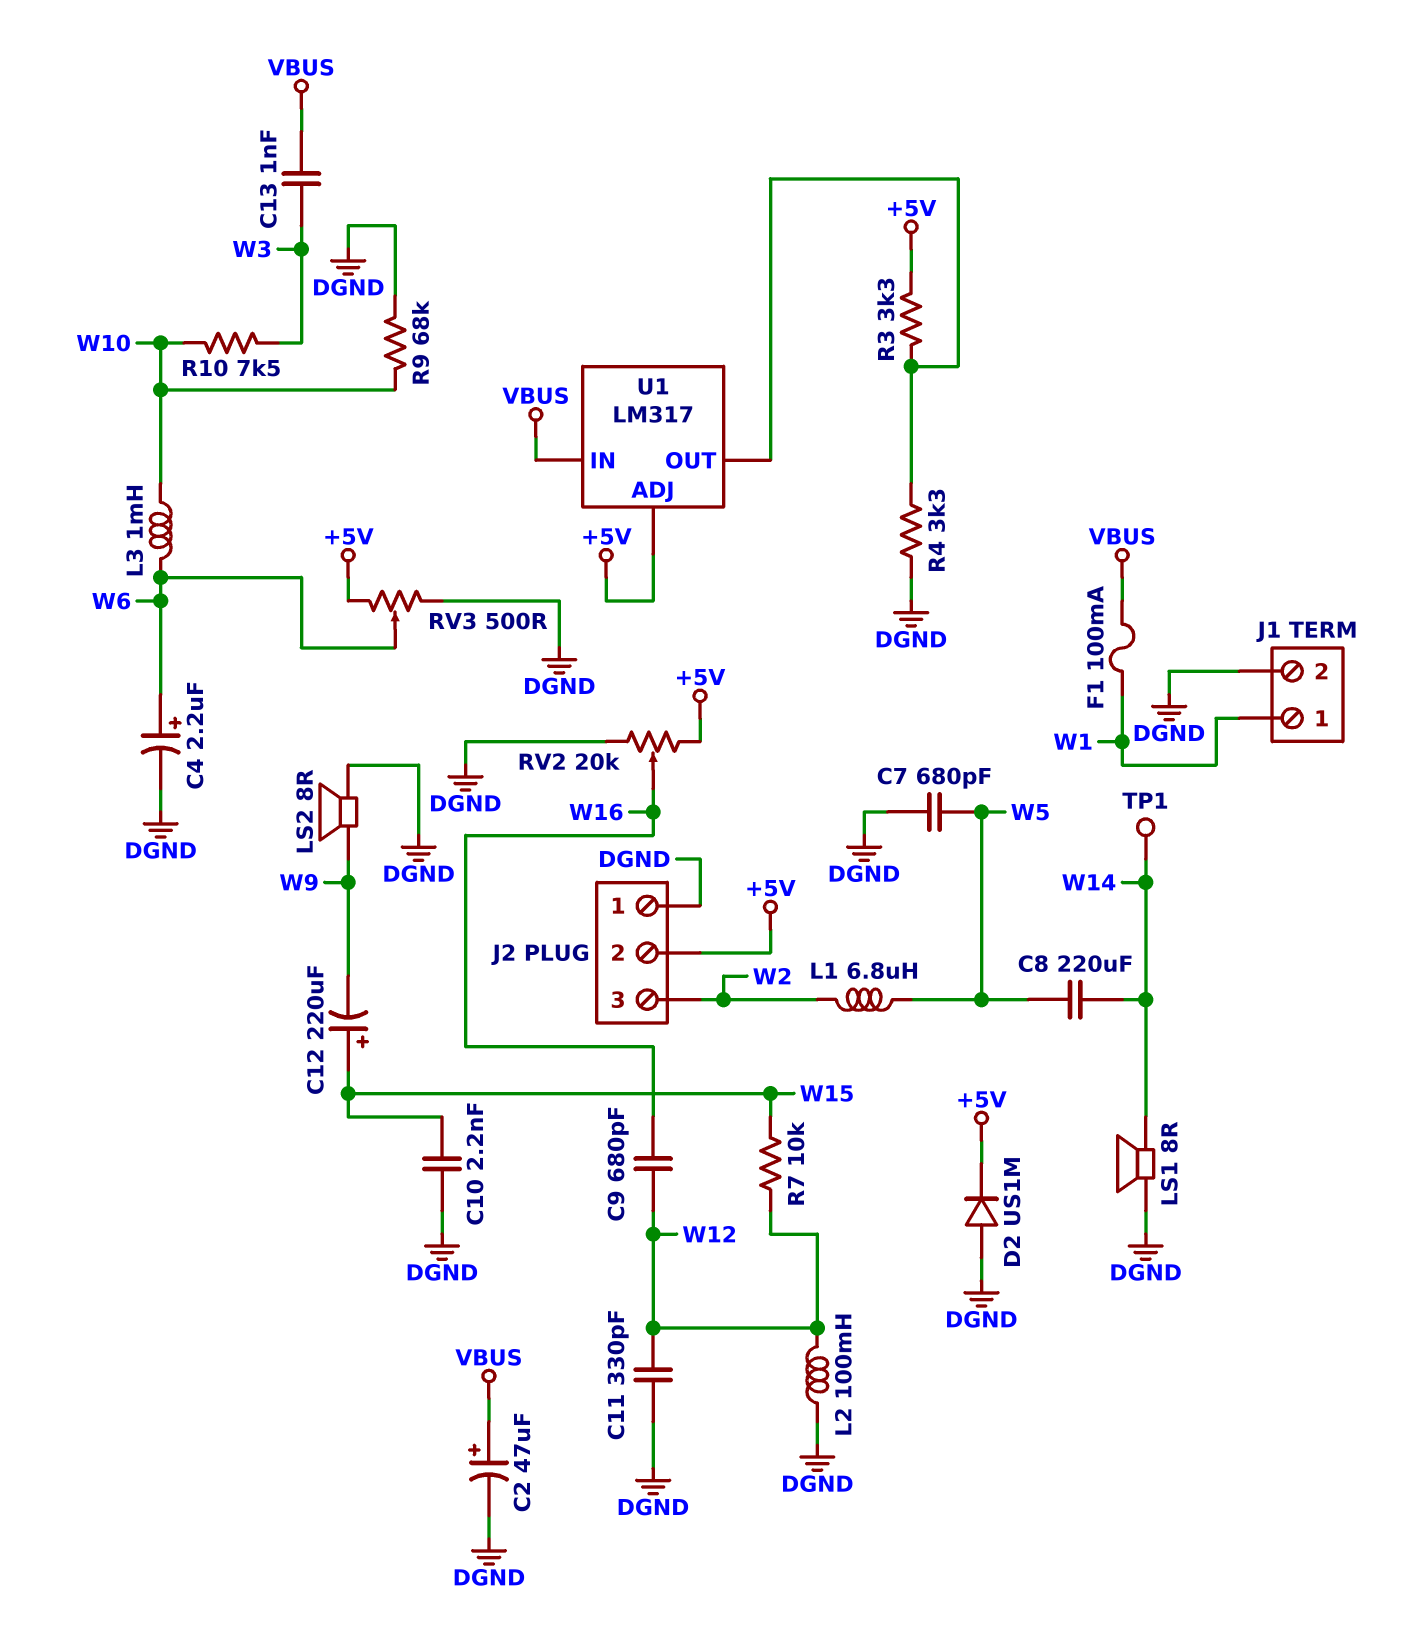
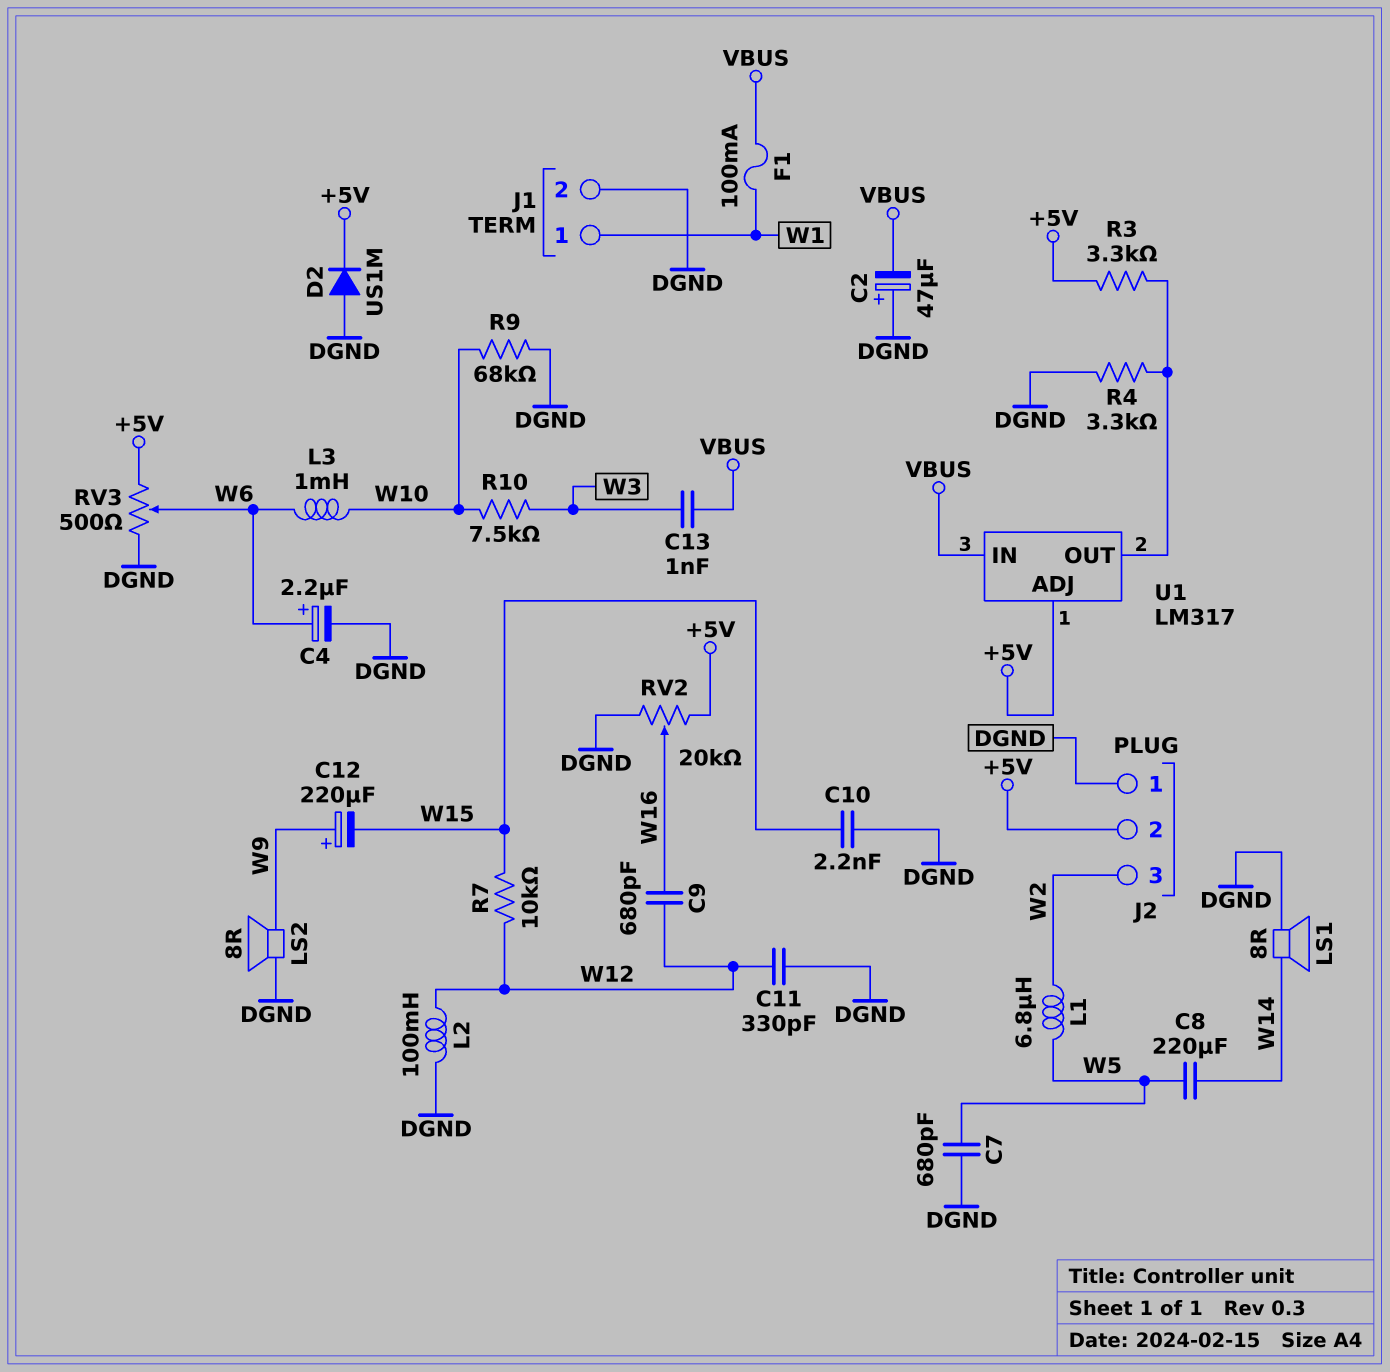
C2: 47uF (plus VBUS, minus DGND) -> 47uF (plus DGND, minus VBUS)
C12: 220uF (plus W15, minus W9) -> 220uF (plus W9, minus W15)
TP1: test point (W14) -> none

